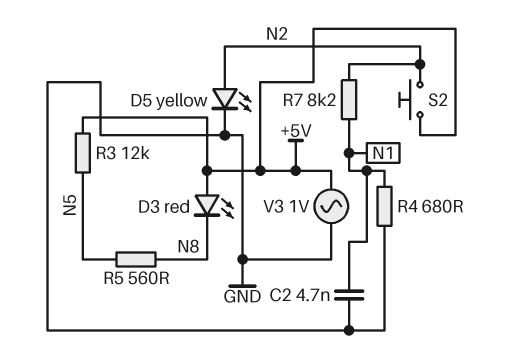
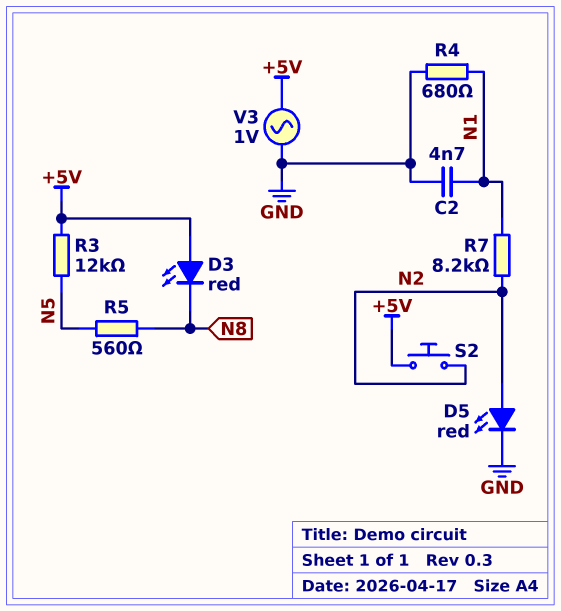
D5: LED yellow (A N2, K GND) -> LED red (A N2, K GND)

